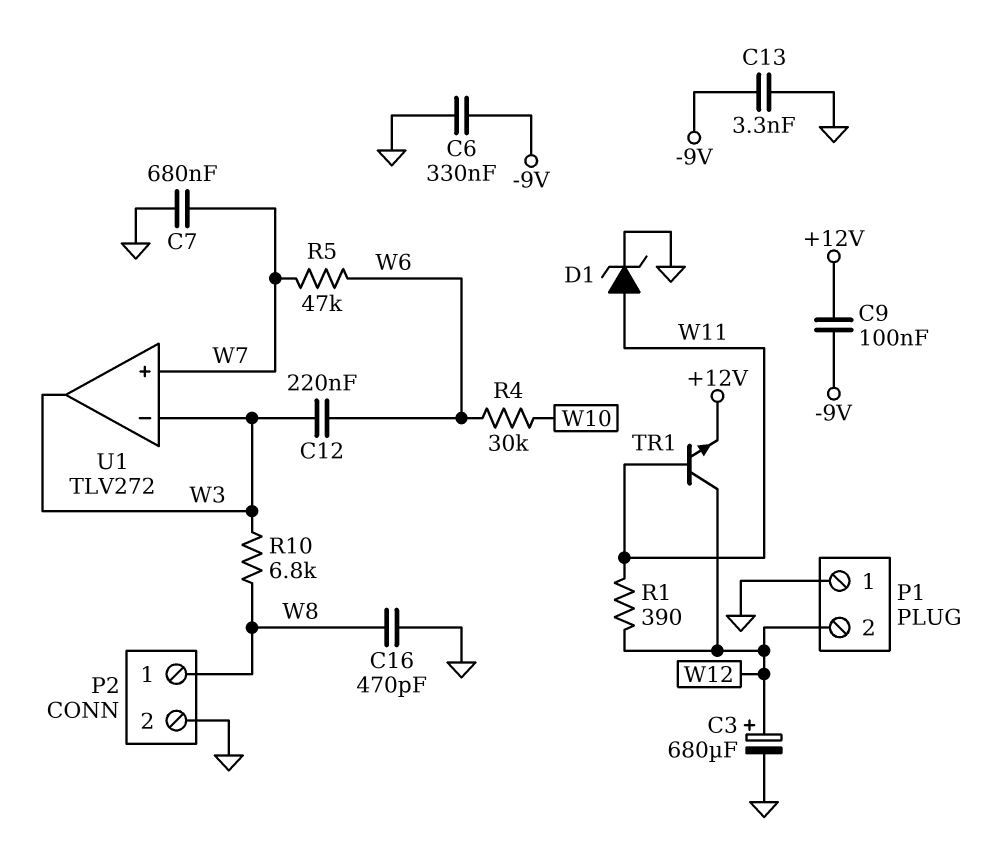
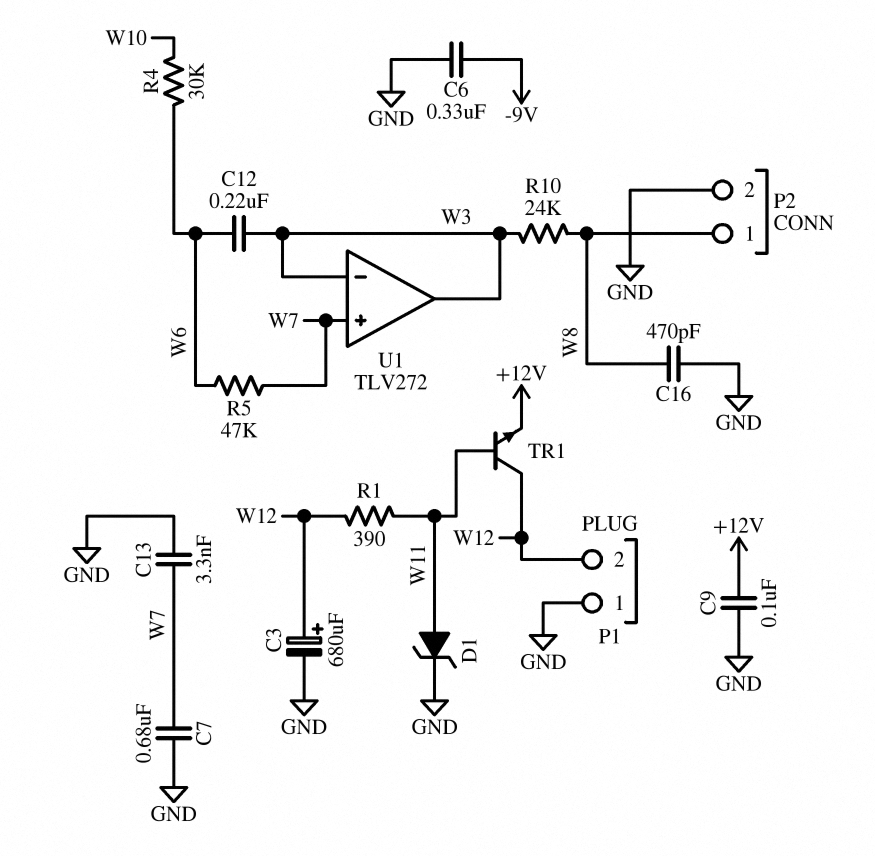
C9: 100nF (+12V, -9V) -> 100nF (+12V, GND)
C13: 3.3nF (-9V, GND) -> 3.3nF (GND, W7)
R10: 6.8k (W3, W8) -> 24k (W3, W8)

